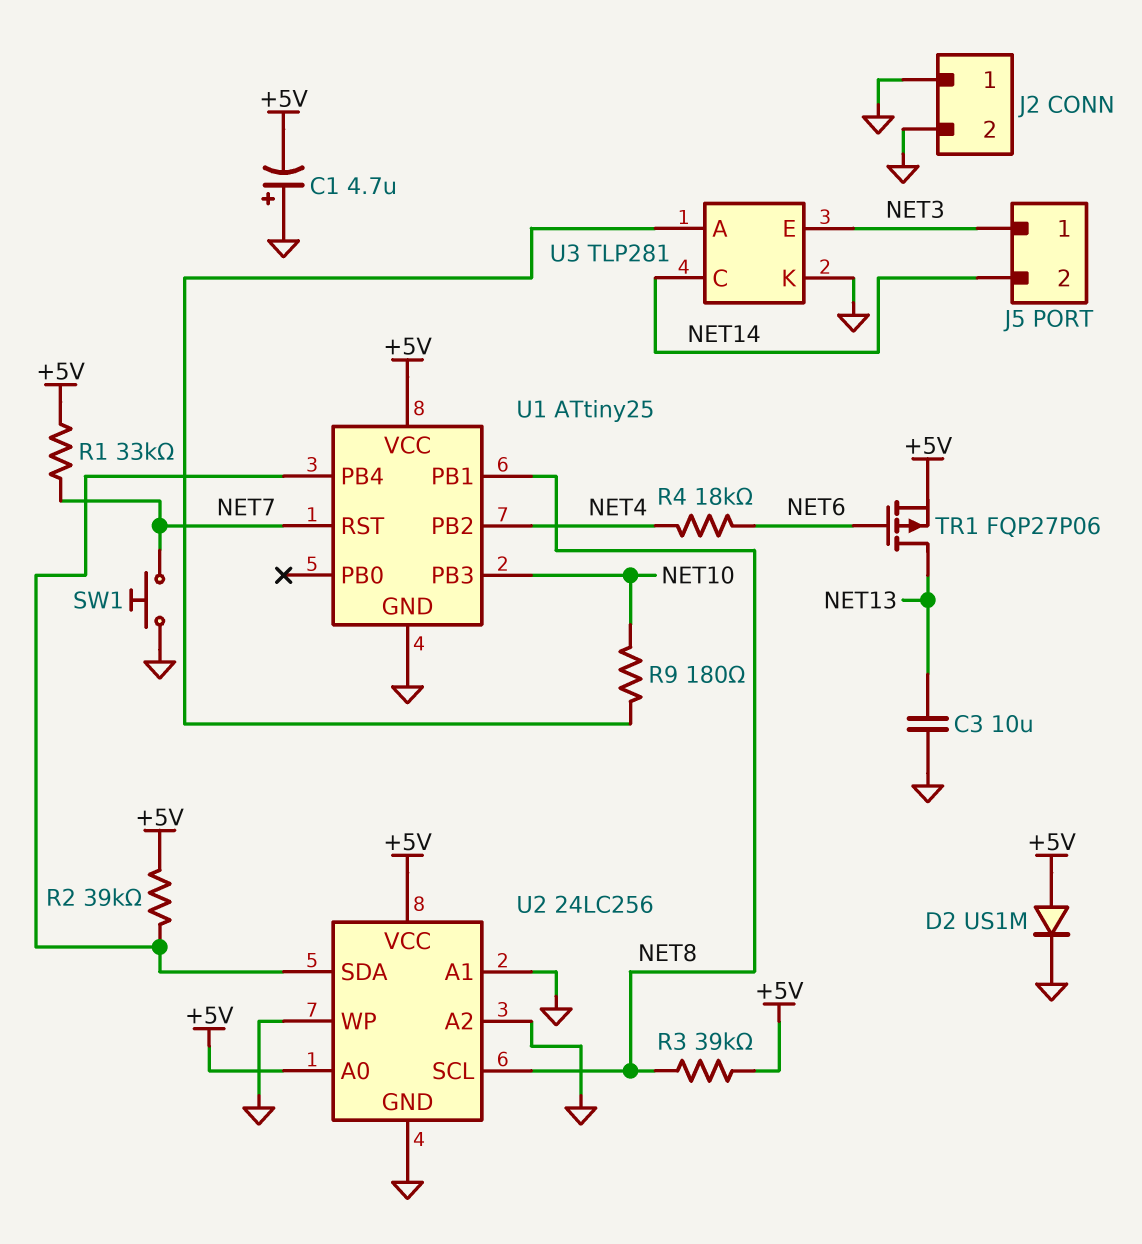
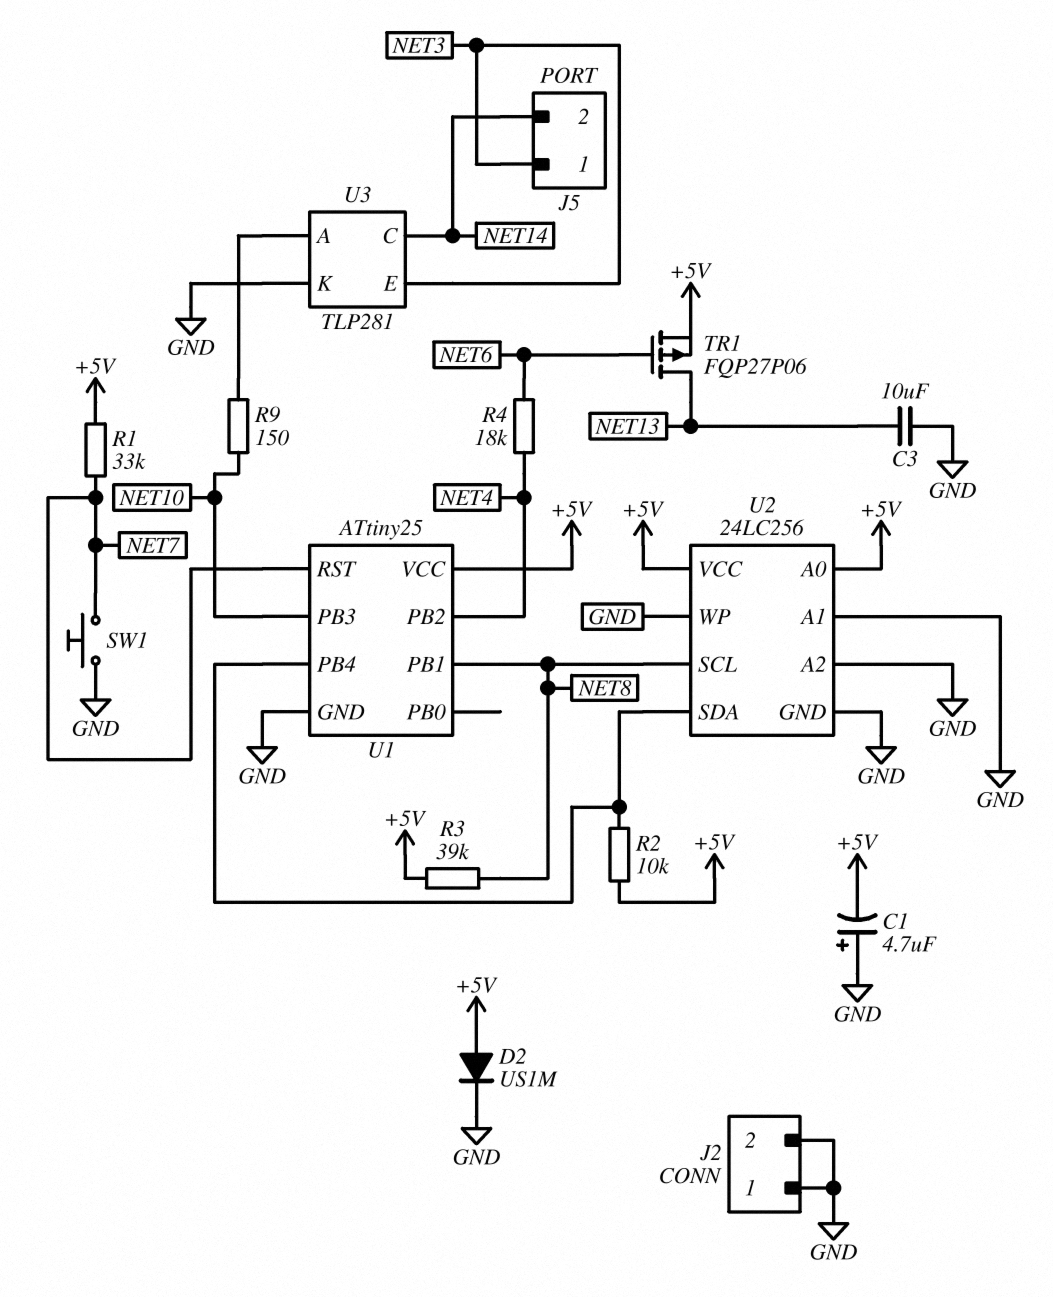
R2: 39k (+5V, U1/PB4) -> 10k (+5V, U1/PB4)
R9: 180 (NET10, U3/A) -> 150 (NET10, U3/A)

